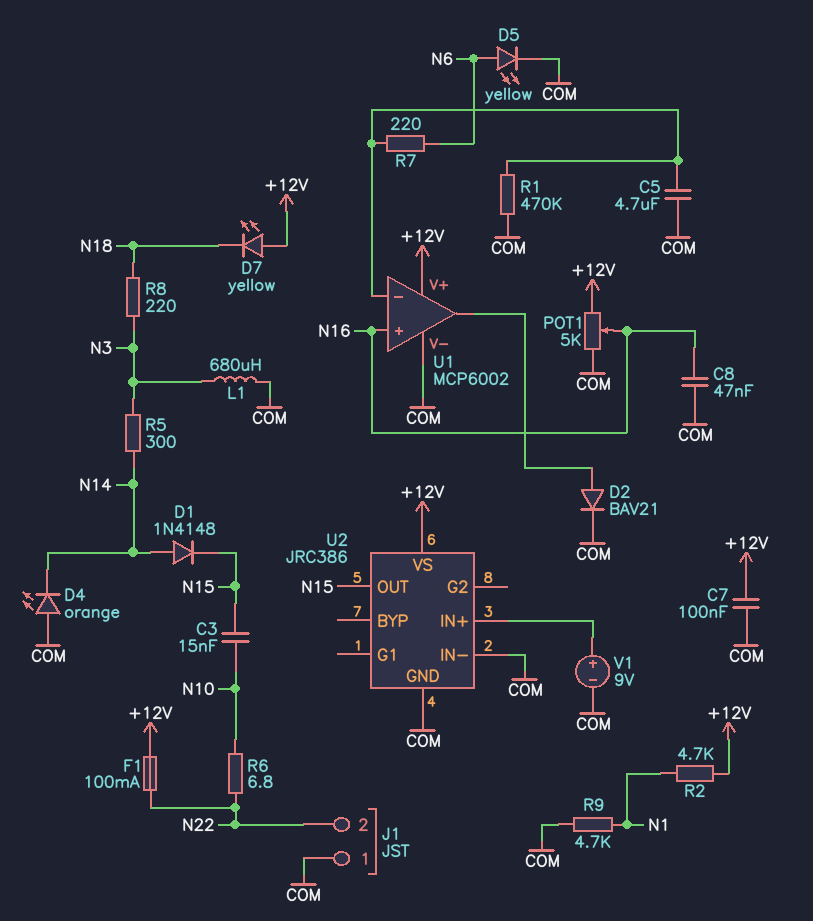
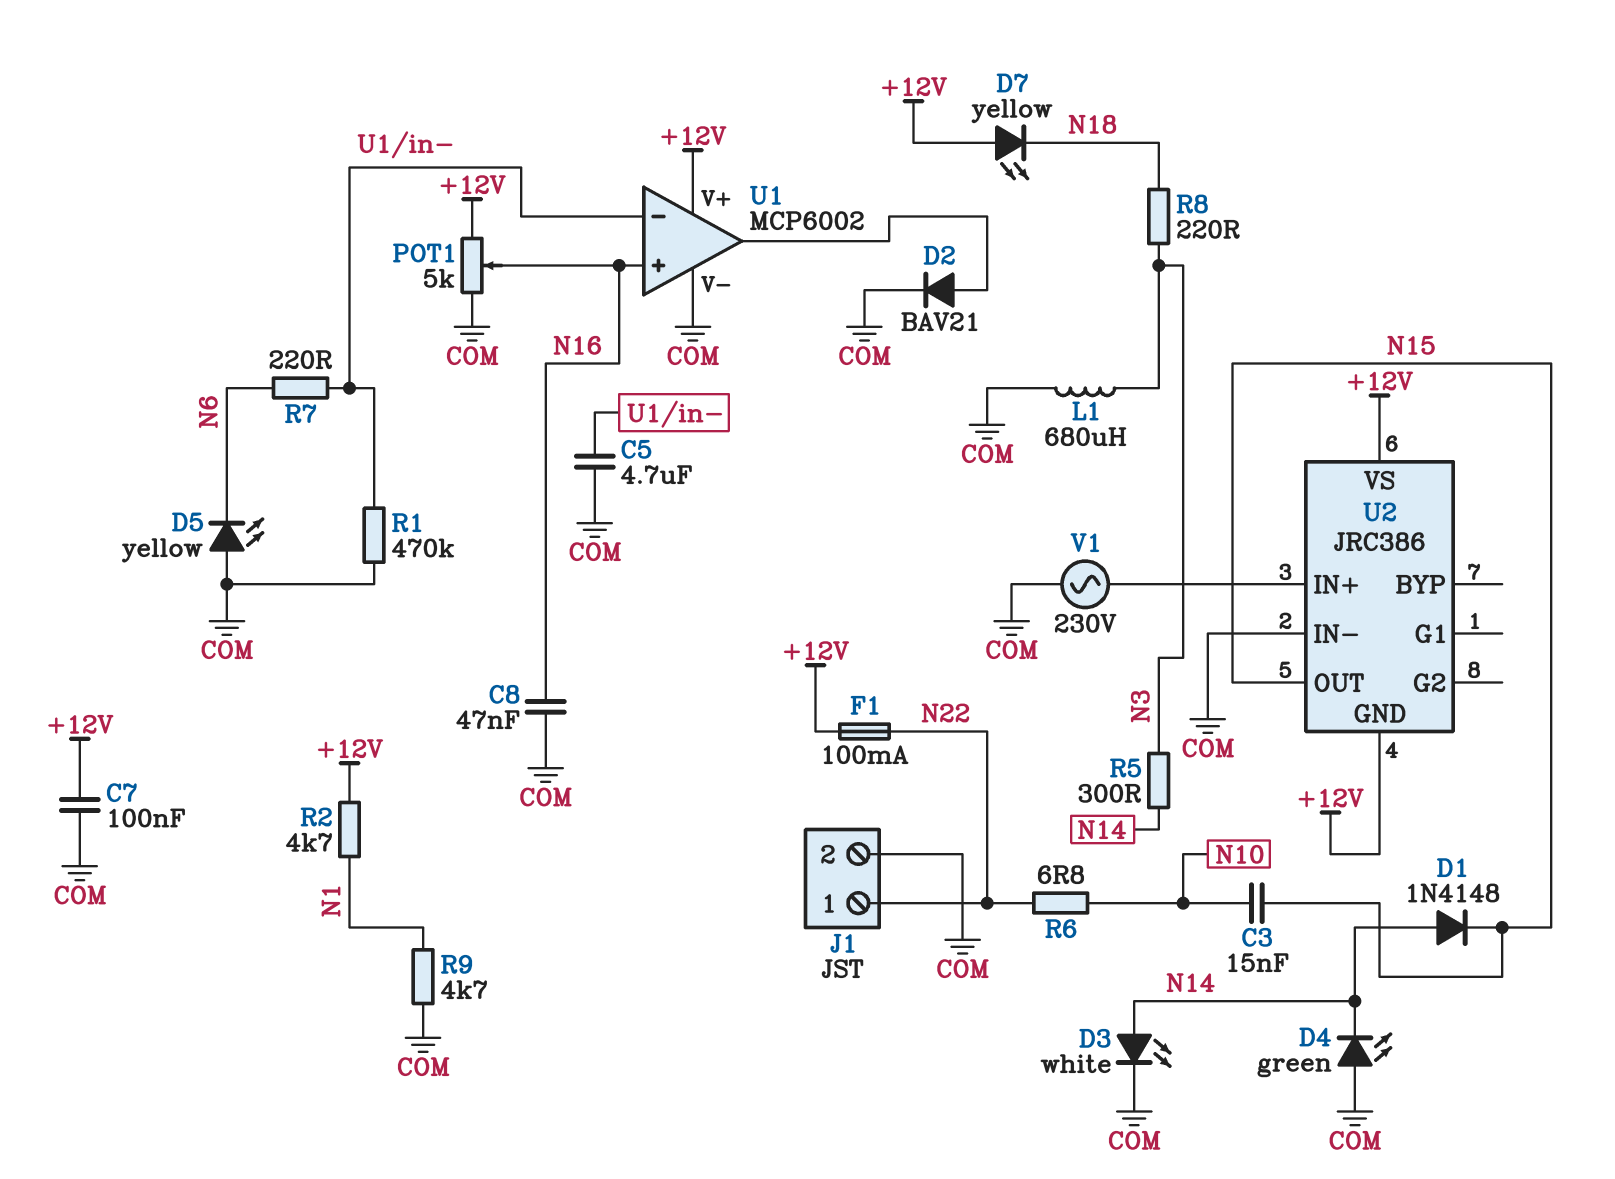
D3: none -> LED white (A N14, K COM)
D4: LED orange (A COM, K N14) -> LED green (A COM, K N14)
D5: LED yellow (A N6, K COM) -> LED yellow (A COM, K N6)
J1 pin 1: COM -> N22
J1 pin 2: N22 -> COM
U2 pin GND: COM -> +12V
V1: 9V (plus U2/IN+, minus COM) -> AC 230V (COM, U2/IN+)

